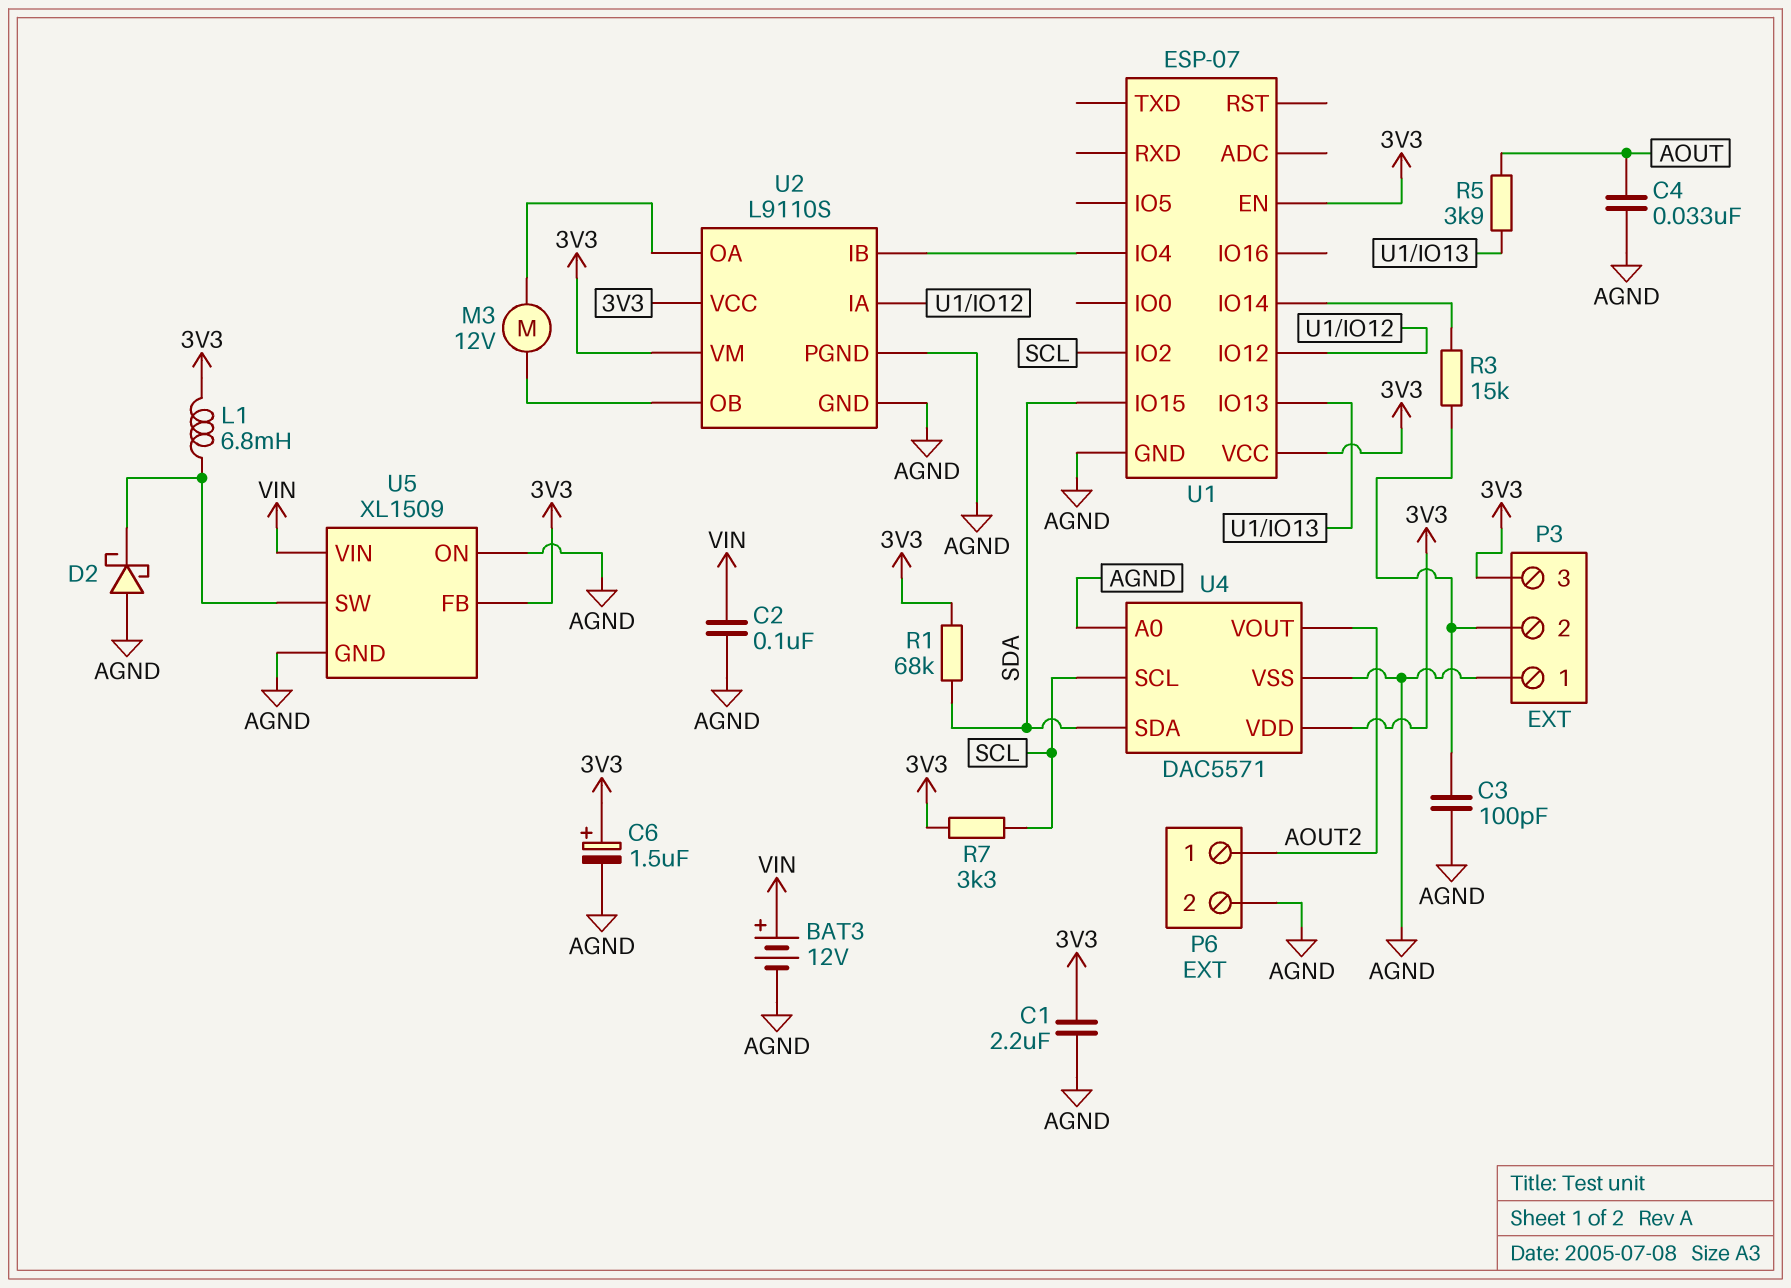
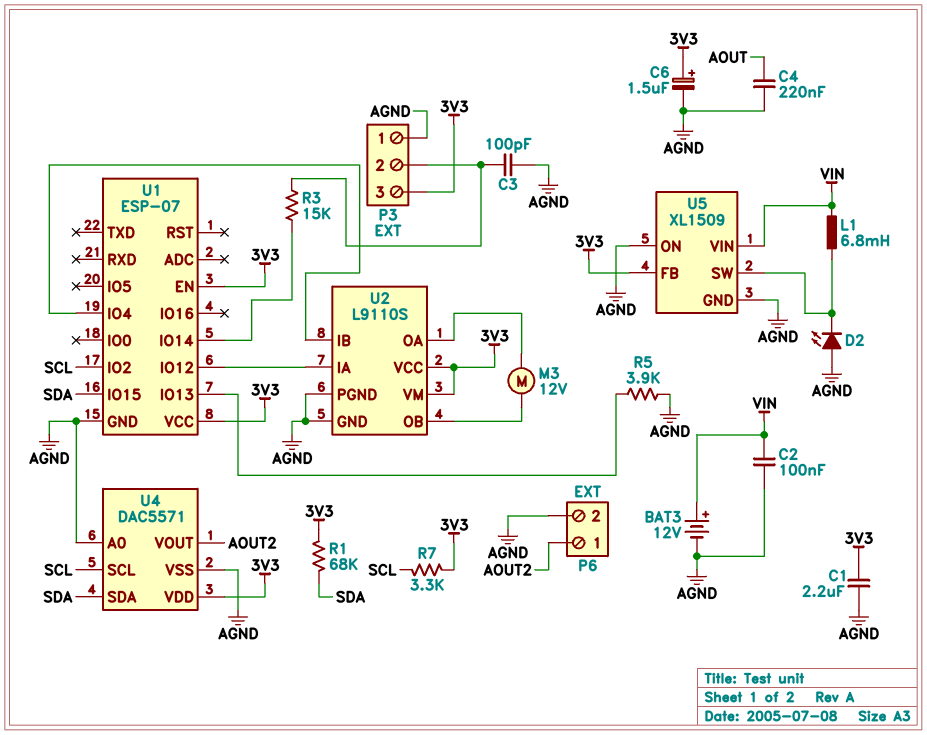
C4: 33nF (AGND, AOUT) -> 220nF (AGND, AOUT)
D2: schottky (A AGND, K U5/SW) -> LED (A AGND, K U5/SW)
L1: 6.8mH (3V3, U5/SW) -> 6.8mH (U5/SW, VIN)
R5: 3.9k (AOUT, U1/IO13) -> 3.9k (AGND, U1/IO13)

